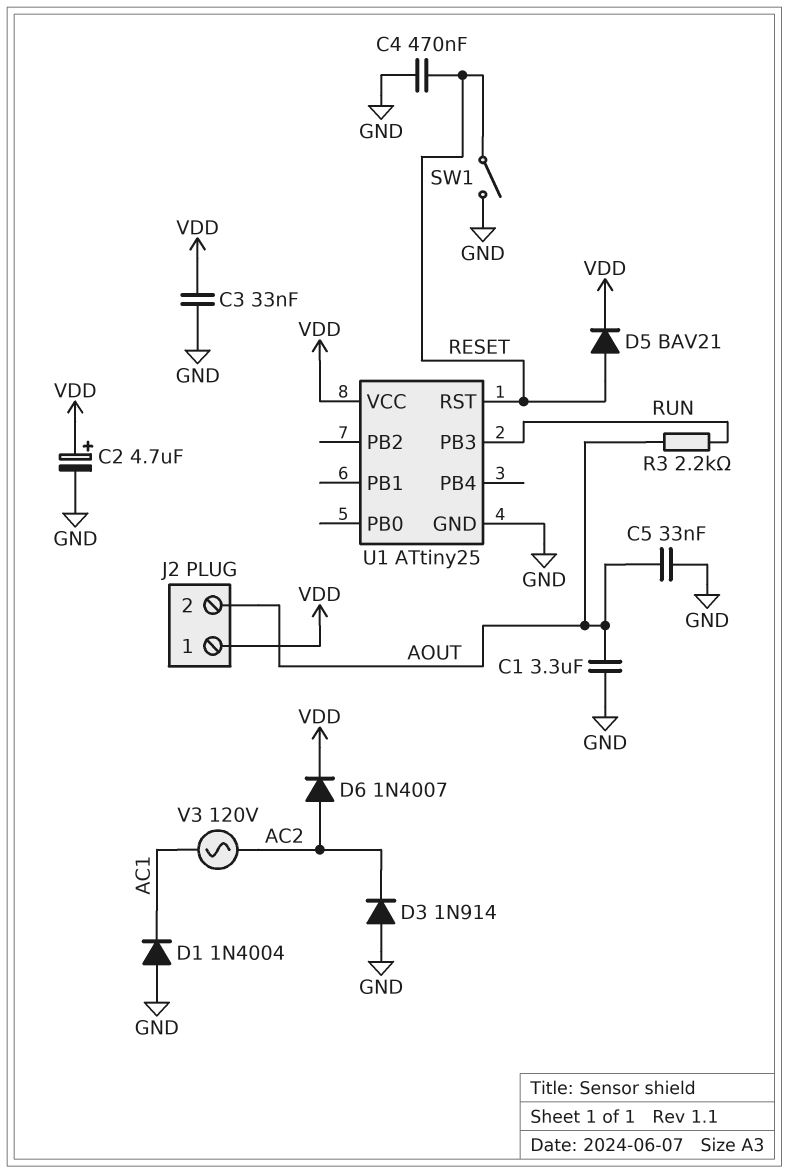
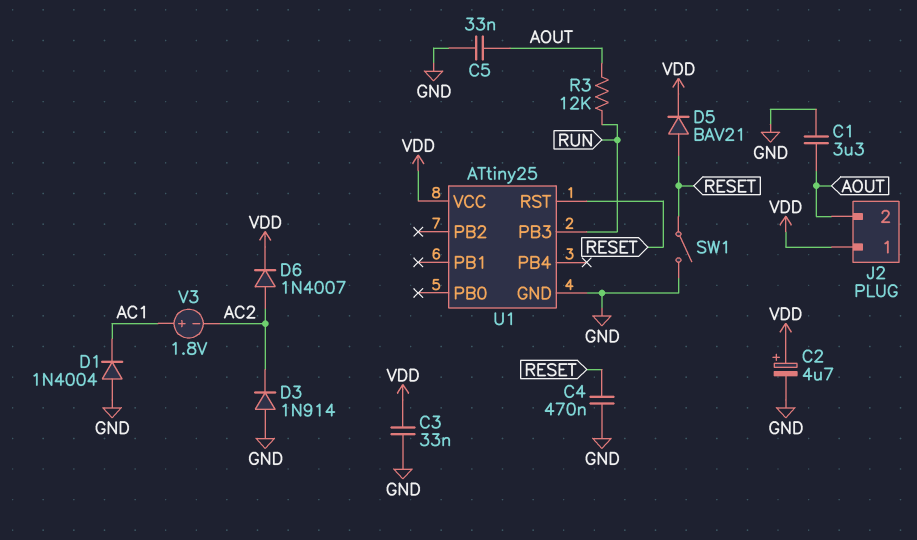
R3: 2.2k (AOUT, RUN) -> 12k (AOUT, RUN)
V3: AC 120V (AC1, AC2) -> 1.8V (plus AC1, minus AC2)

